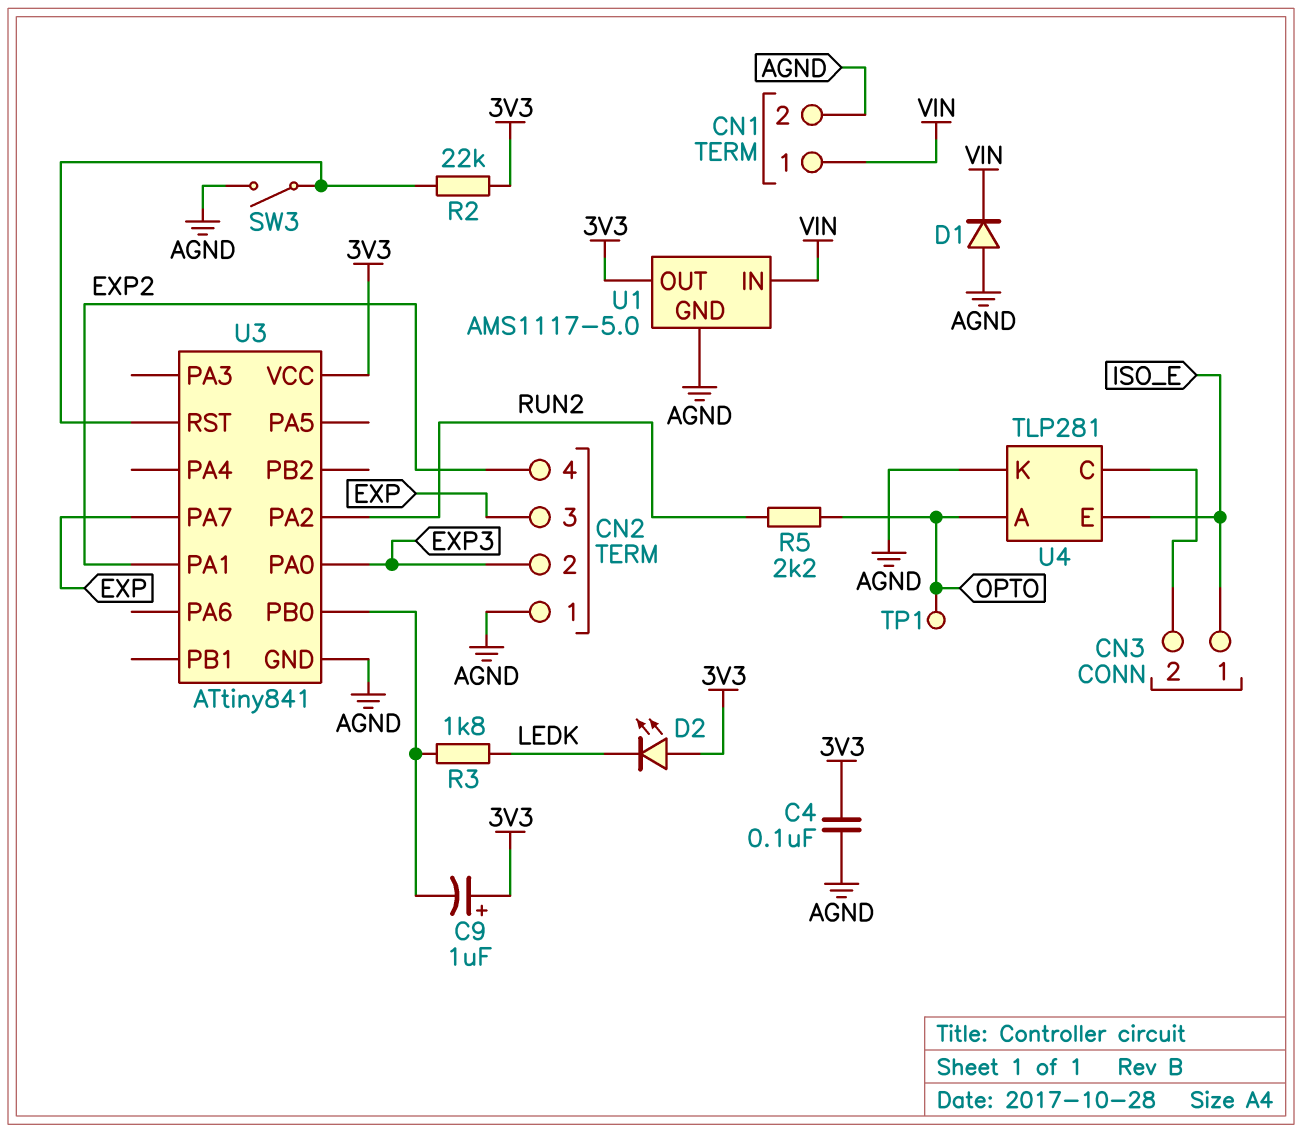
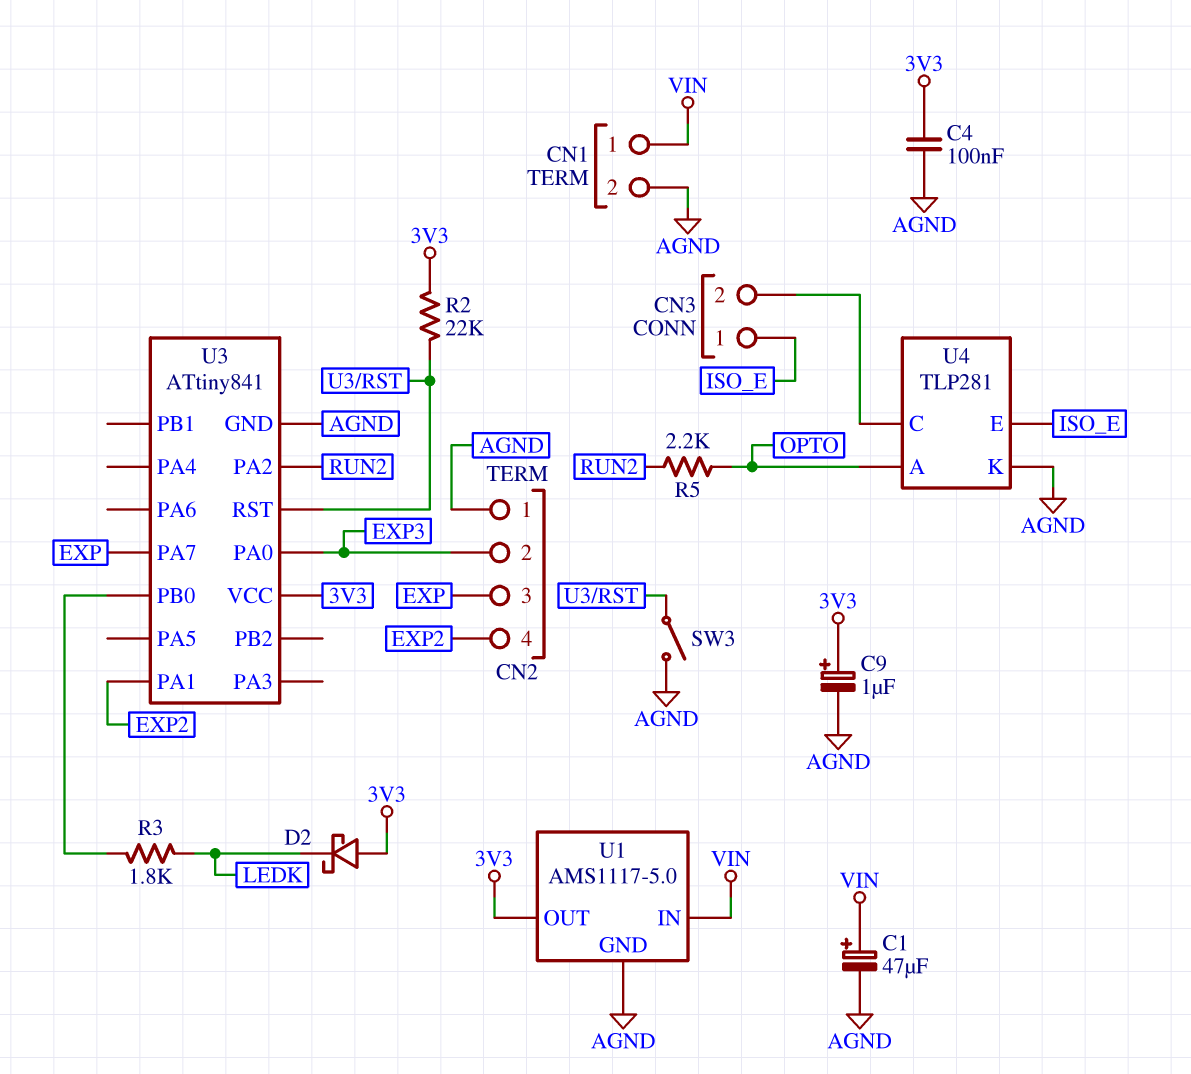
C1: none -> 47uF (plus VIN, minus AGND)
C9: 1uF (plus 3V3, minus U3/PB0) -> 1uF (plus 3V3, minus AGND)
D1: diode (A AGND, K VIN) -> none
D2: LED (A 3V3, K LEDK) -> schottky (A 3V3, K LEDK)
TP1: test point (OPTO) -> none

